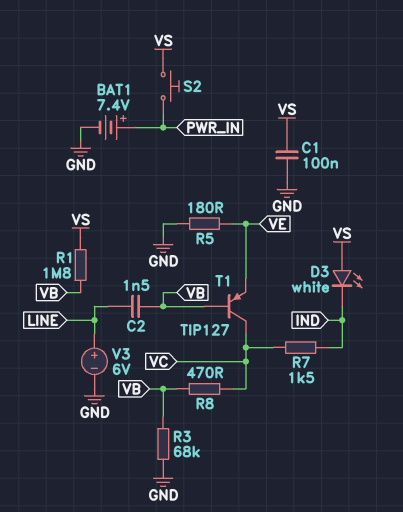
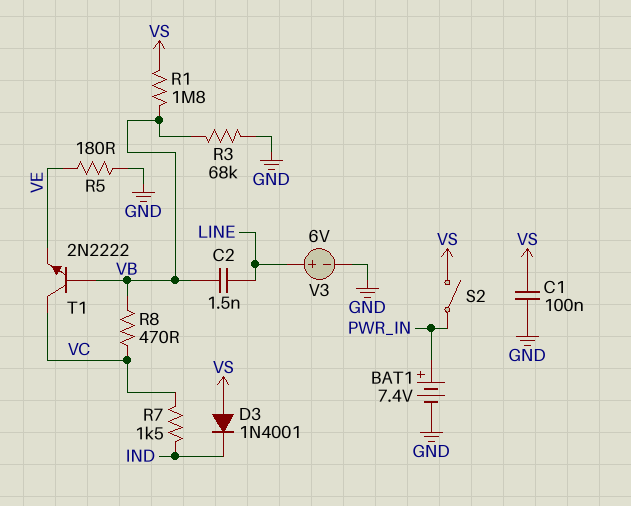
D3: LED white (A VS, K IND) -> diode 1N4001 (A VS, K IND)
S2: button (PWR_IN, VS) -> switch (PWR_IN, VS)
T1: PNP TIP127 (B VB, C VC, E VE) -> NPN 2N2222 (B VB, C VC, E VE)

